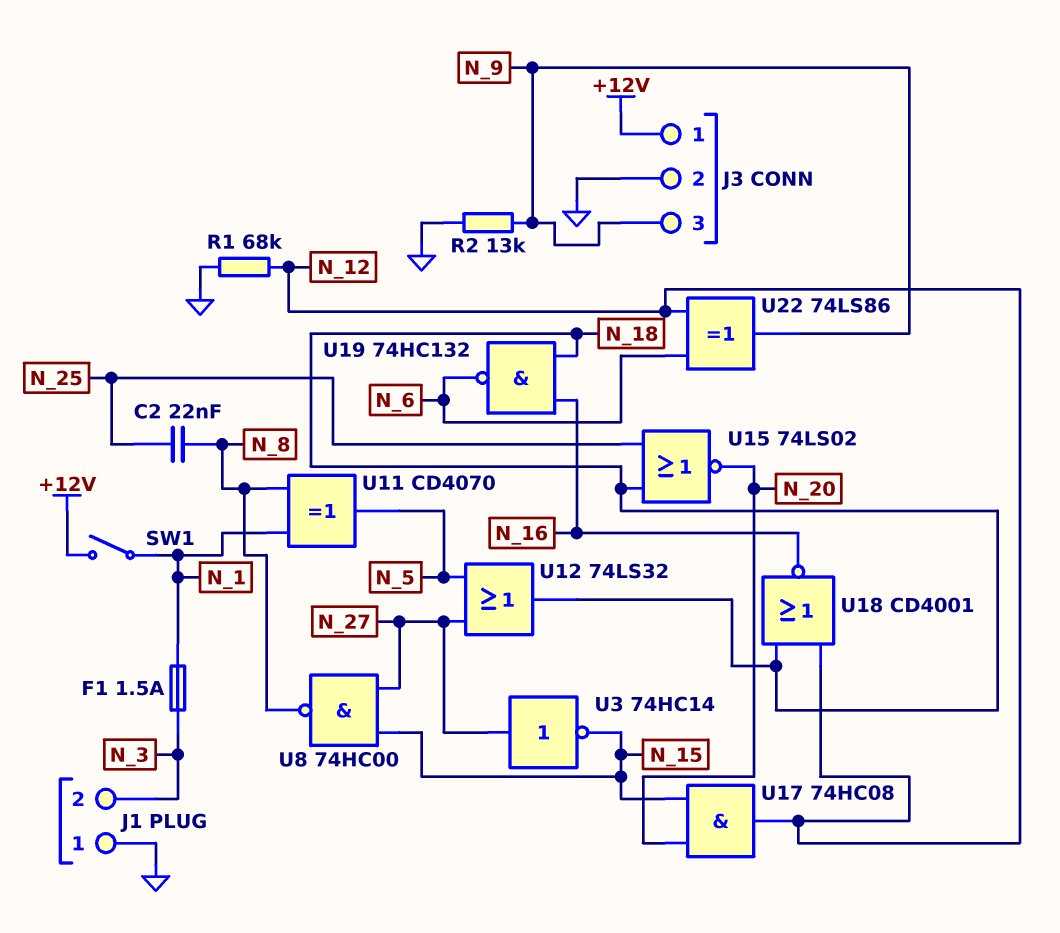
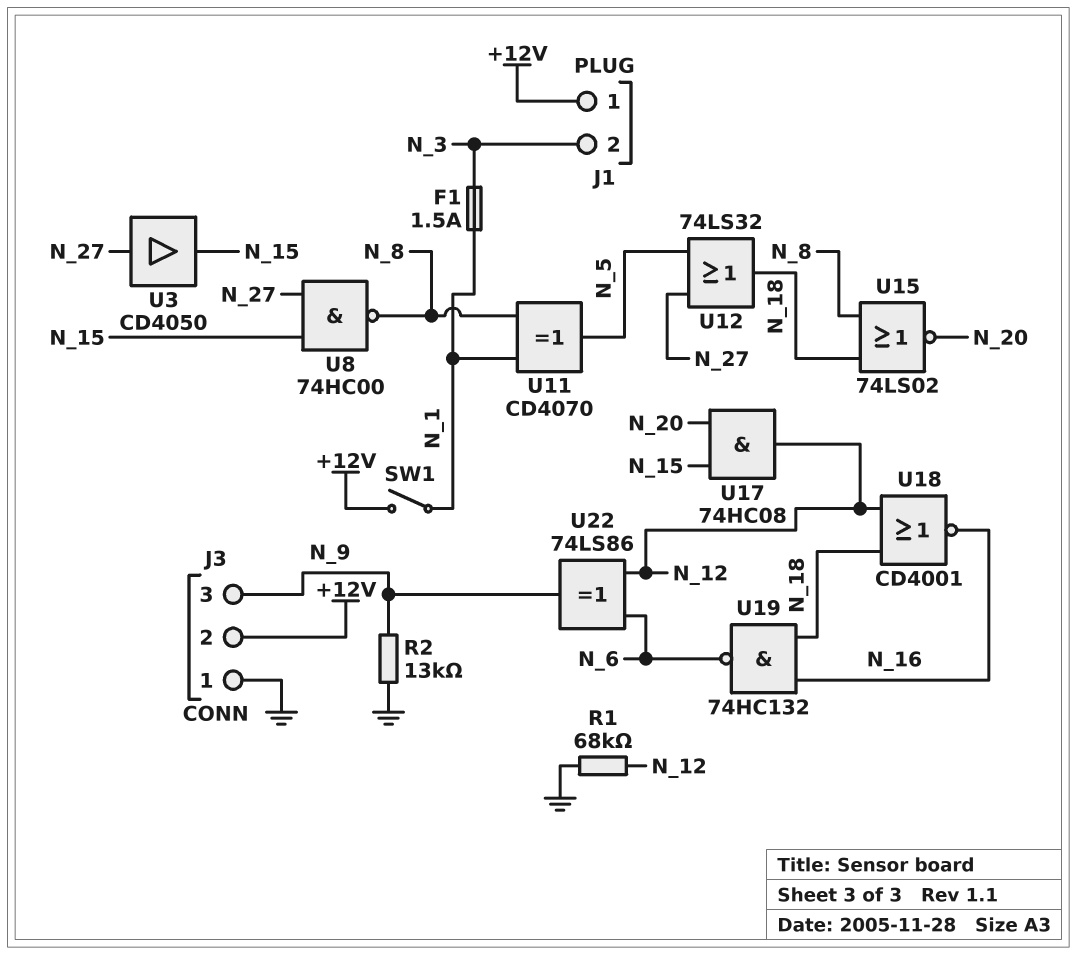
C2: 22nF (N_8, N_25) -> none
J1 pin 1: GND -> +12V
J3 pin 1: +12V -> GND
J3 pin 2: GND -> +12V
U3: NOT 74HC14 (in N_27, out N_15) -> buffer CD4050 (in N_27, out N_15)
U15: NOR 74LS02 (in N_18, in N_25, out N_20) -> NOR 74LS02 (in N_8, in N_18, out N_20)

